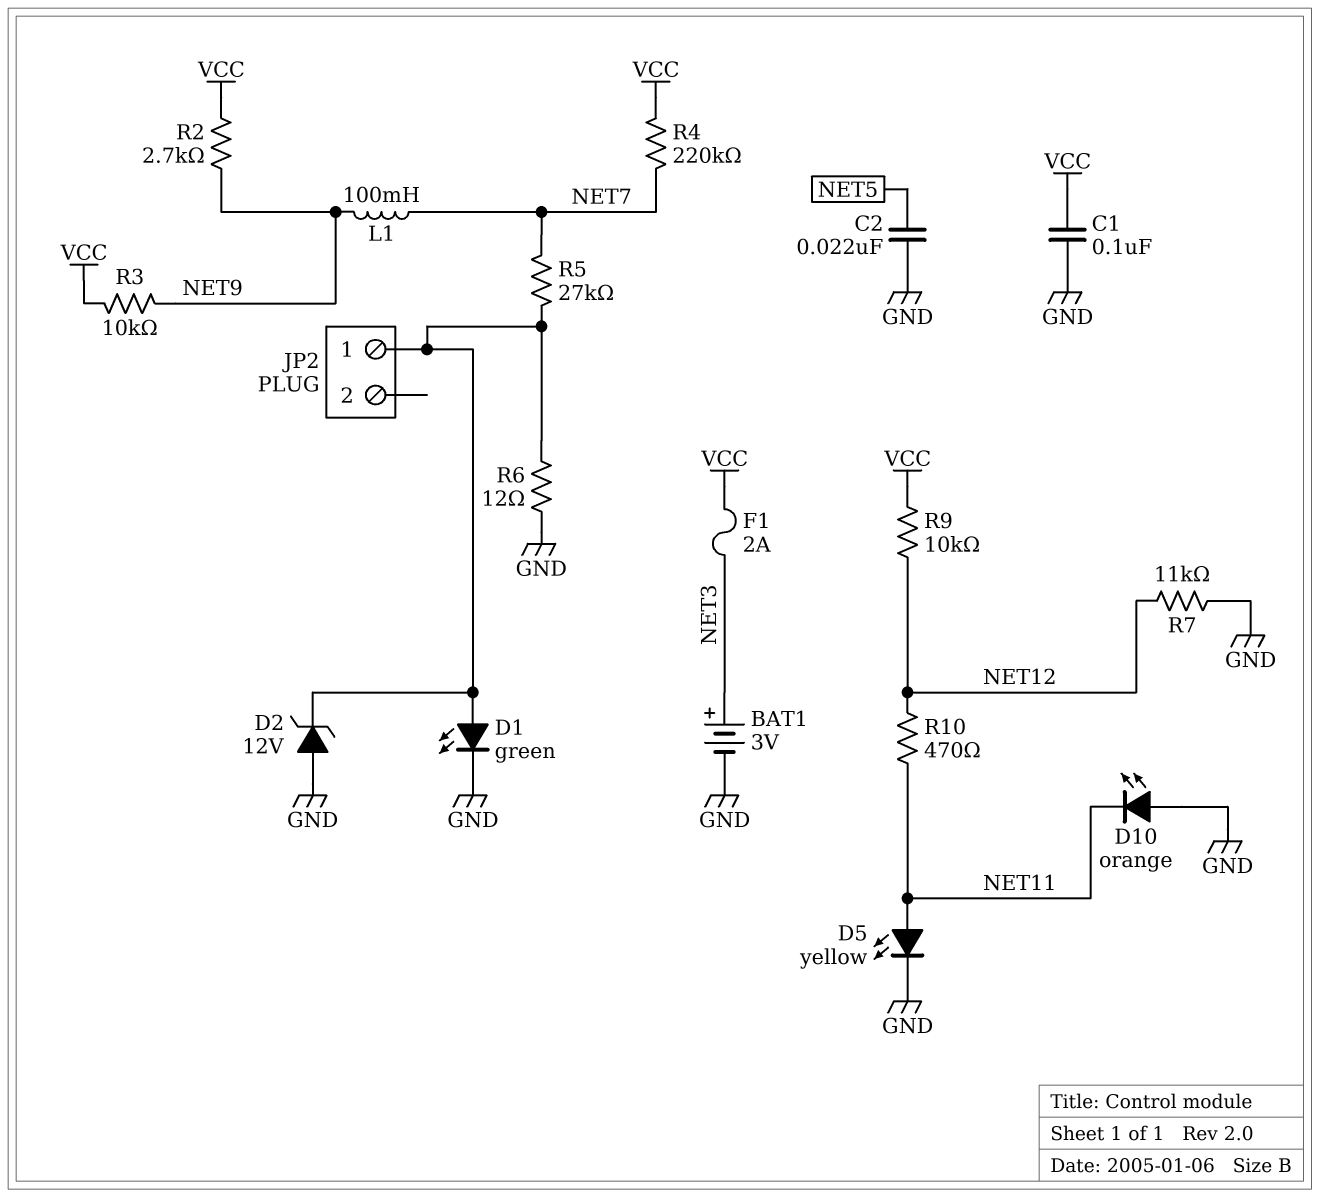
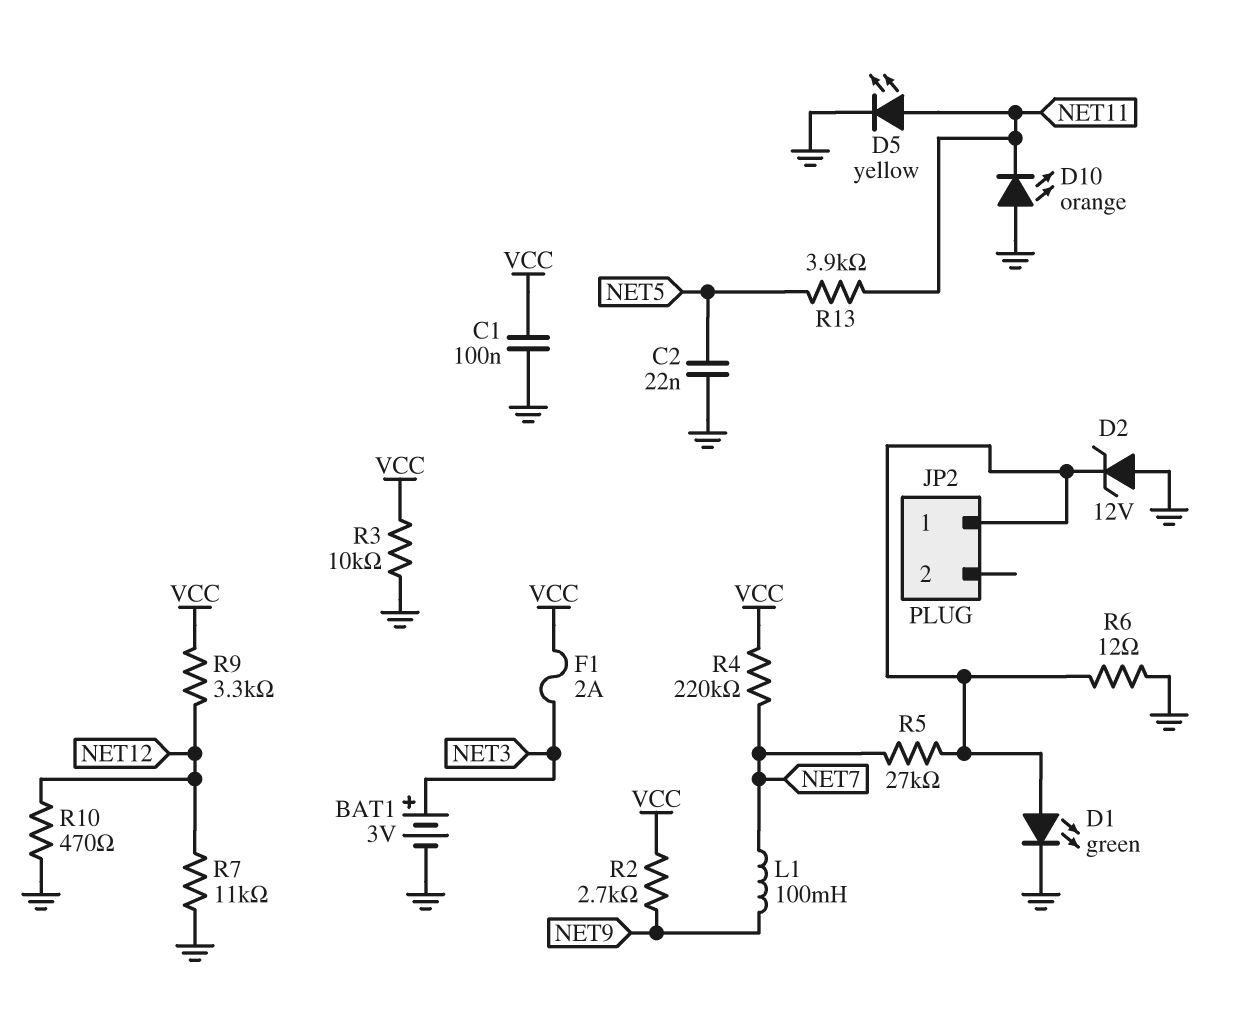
R3: 10k (NET9, VCC) -> 10k (GND, VCC)
R9: 10k (NET12, VCC) -> 3.3k (NET12, VCC)
R10: 470 (NET11, NET12) -> 470 (GND, NET12)
R13: none -> 3.9k (NET5, NET11)

